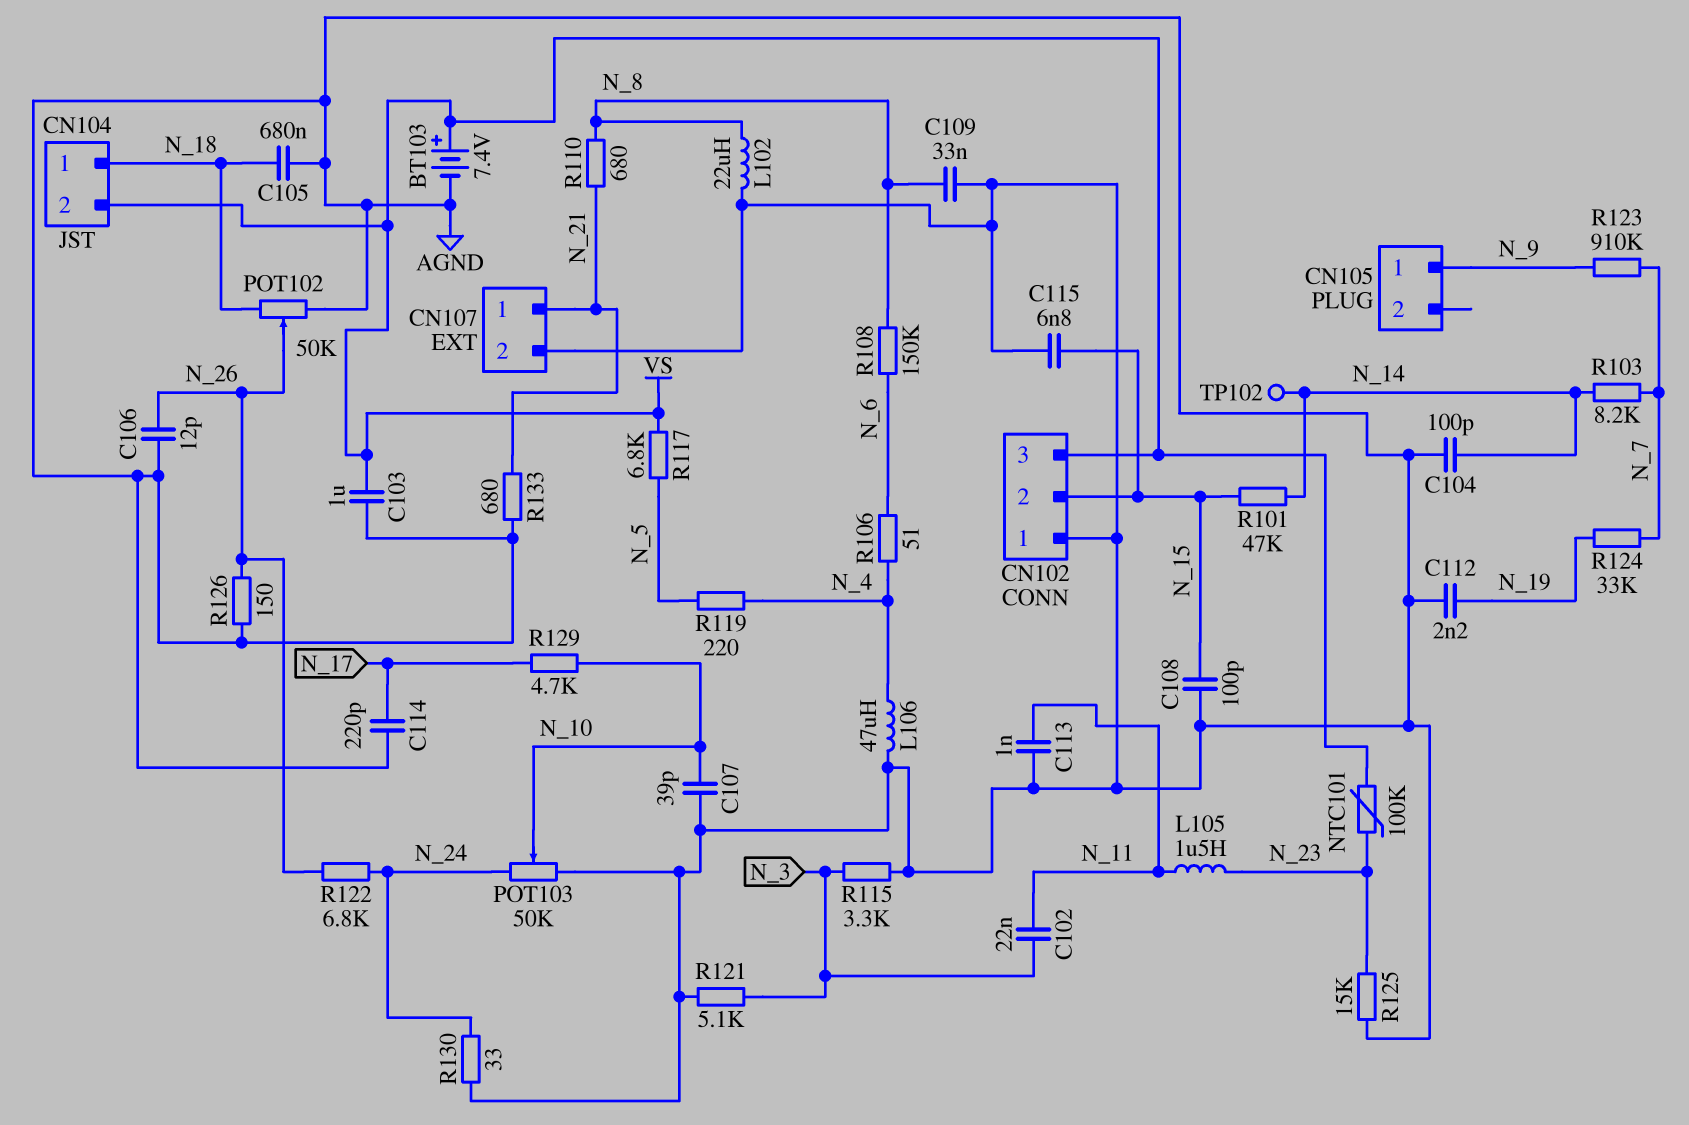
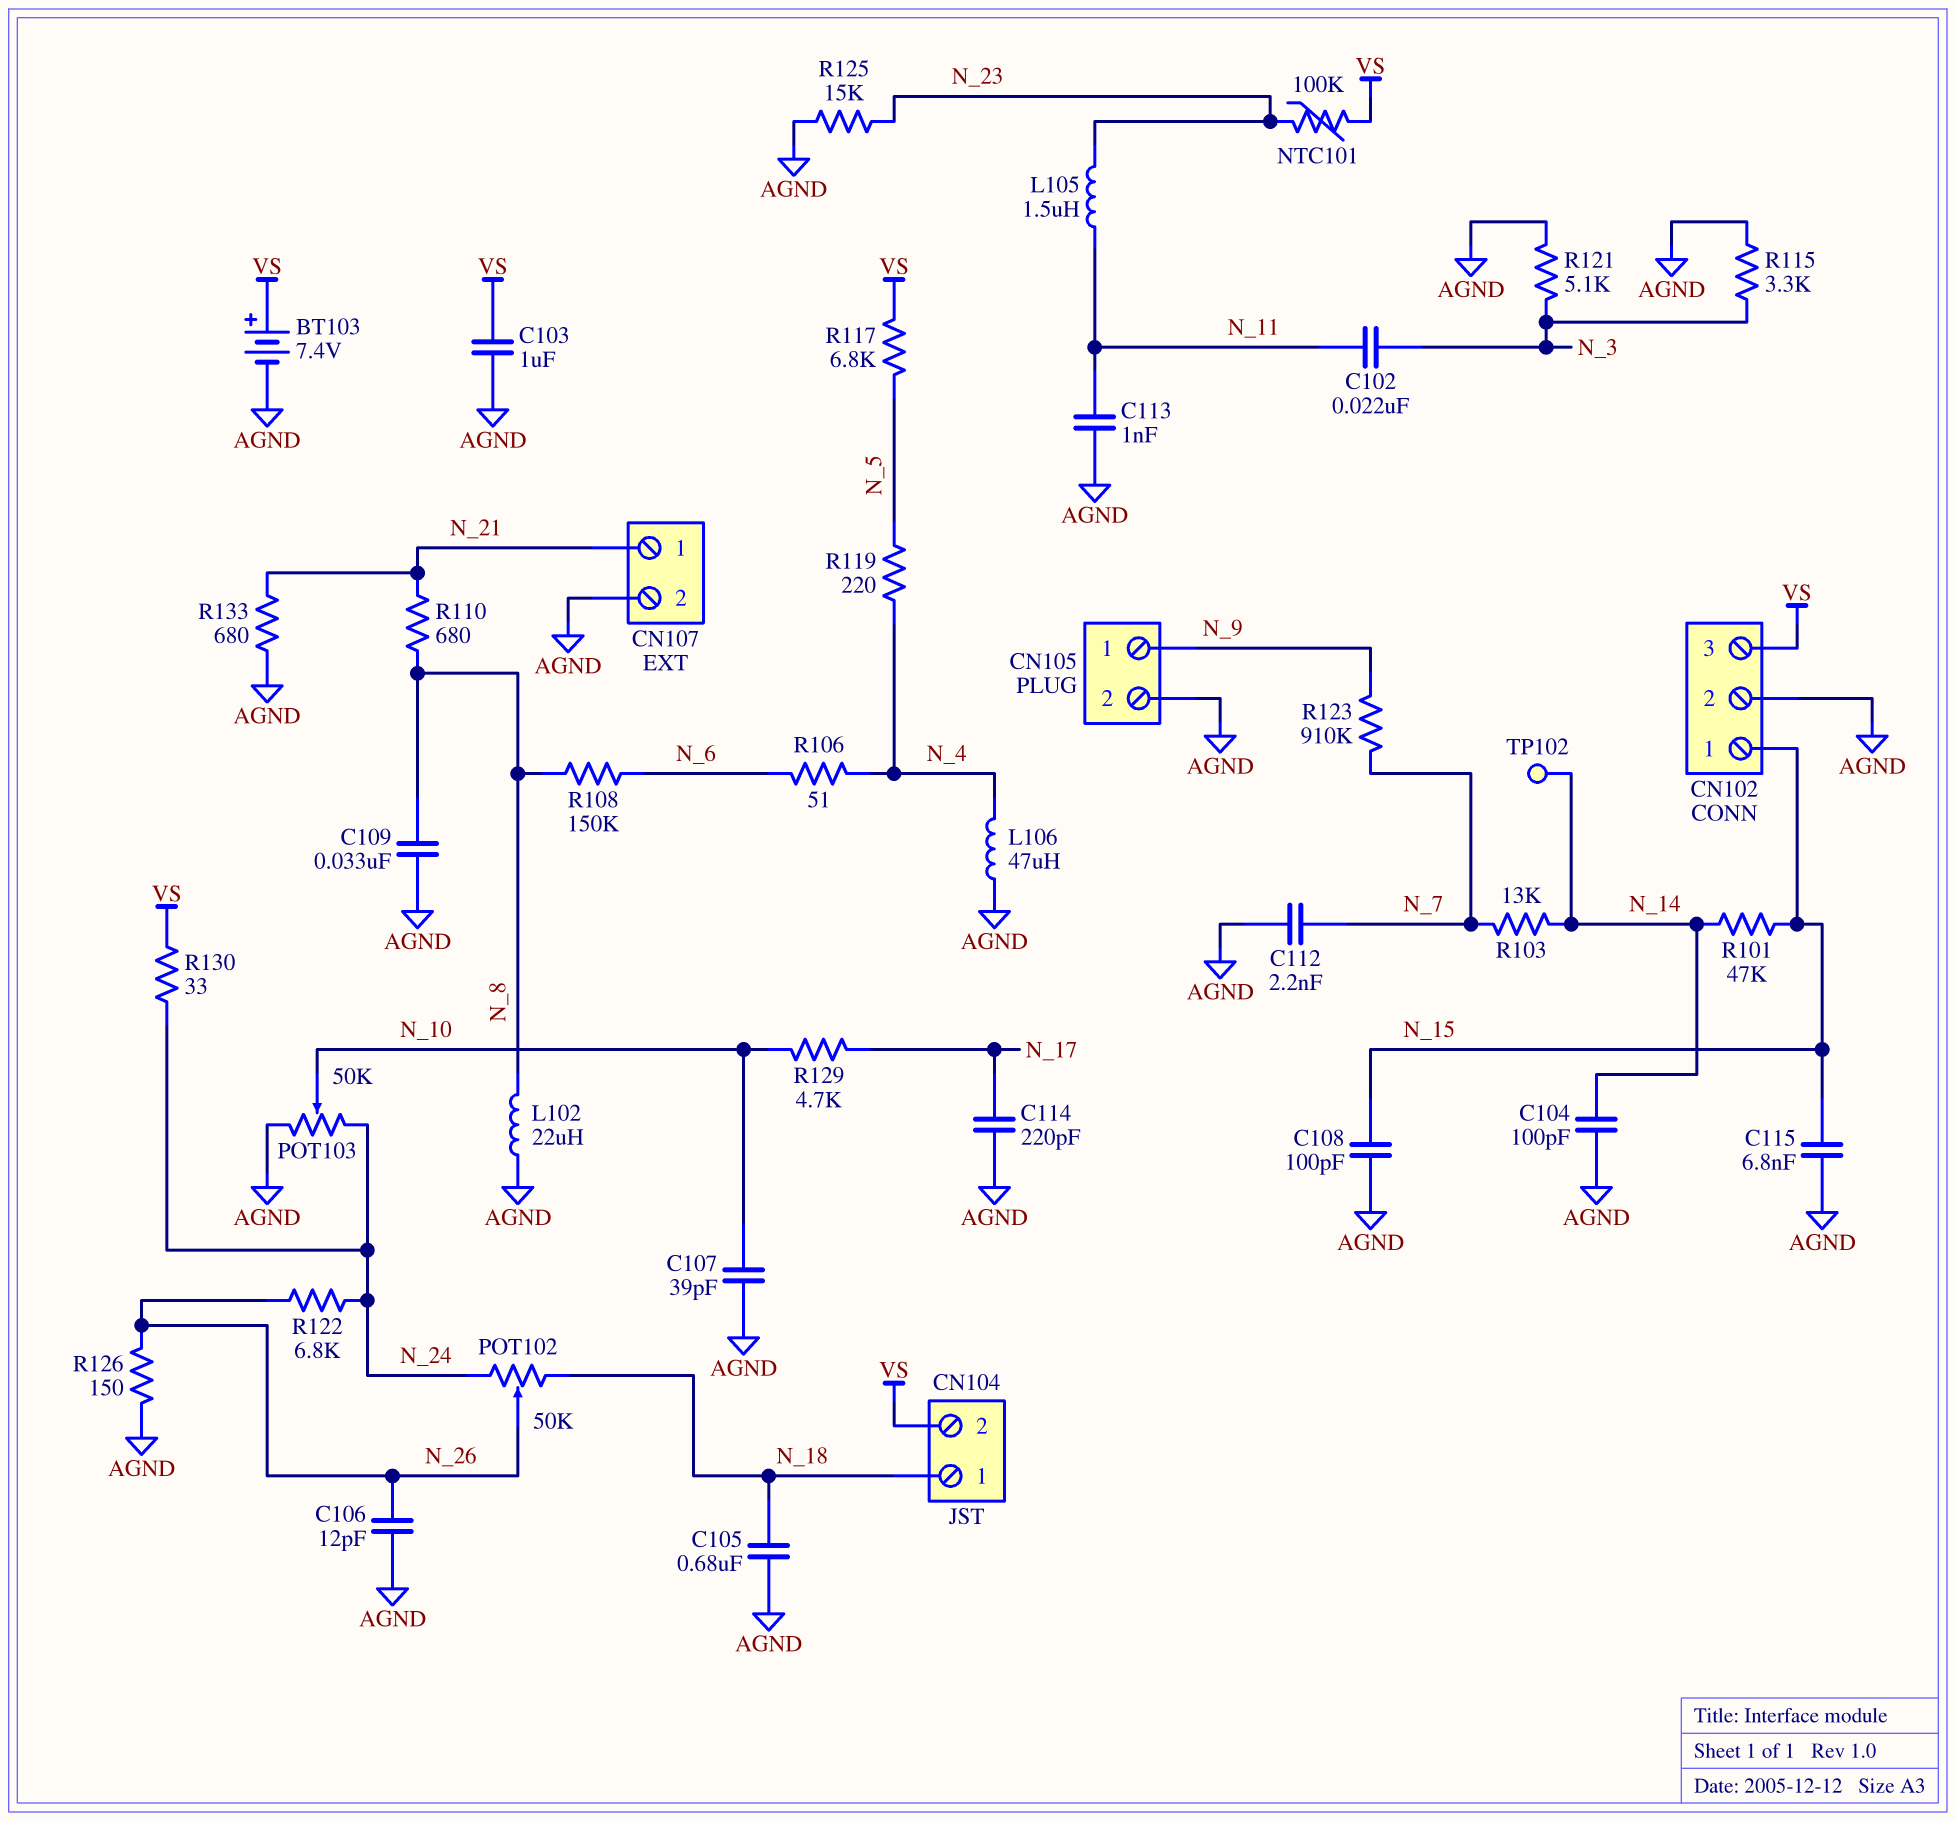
C112: 2.2nF (AGND, N_19) -> 2.2nF (AGND, N_7)
CN102 pin 1: AGND -> N_15
CN102 pin 2: N_15 -> AGND
CN105 pin 2: none -> AGND
POT102: 50k (AGND, N_18, wiper N_26) -> 50k (N_18, N_24, wiper N_26)
R103: 8.2k (N_7, N_14) -> 13k (N_7, N_14)
R124: 33k (N_7, N_19) -> none
R130: 33 (AGND, N_24) -> 33 (N_24, VS)

